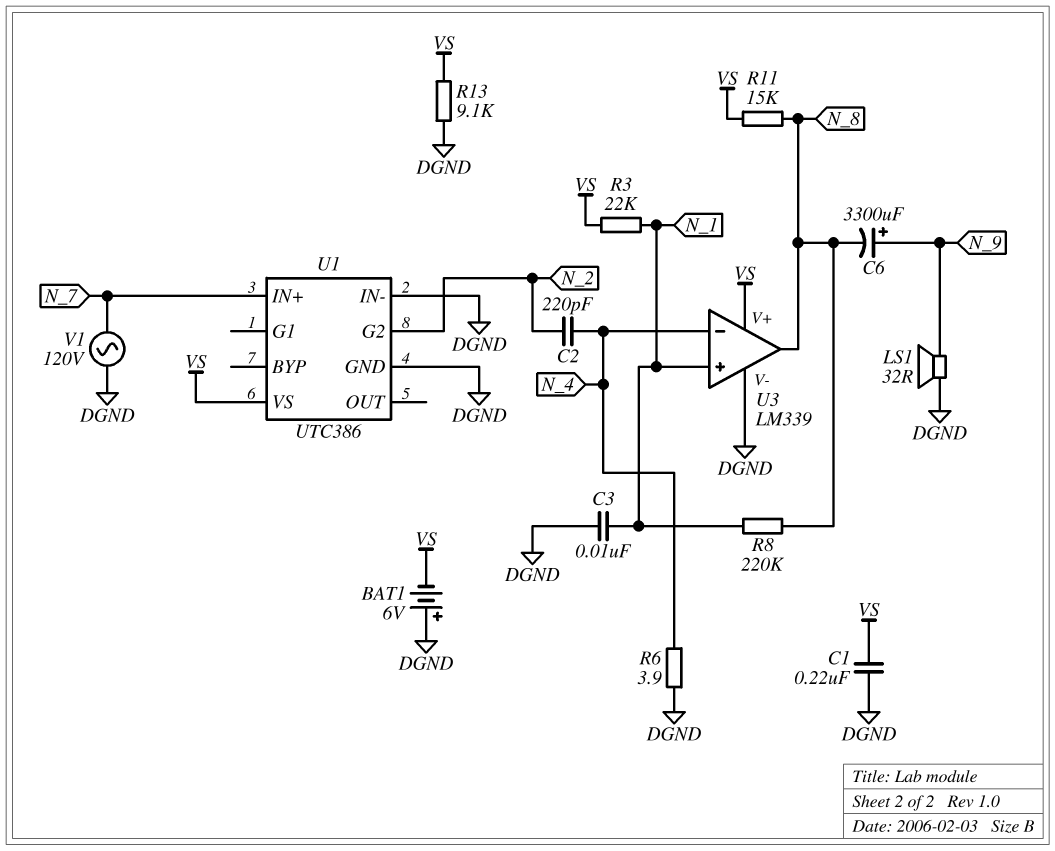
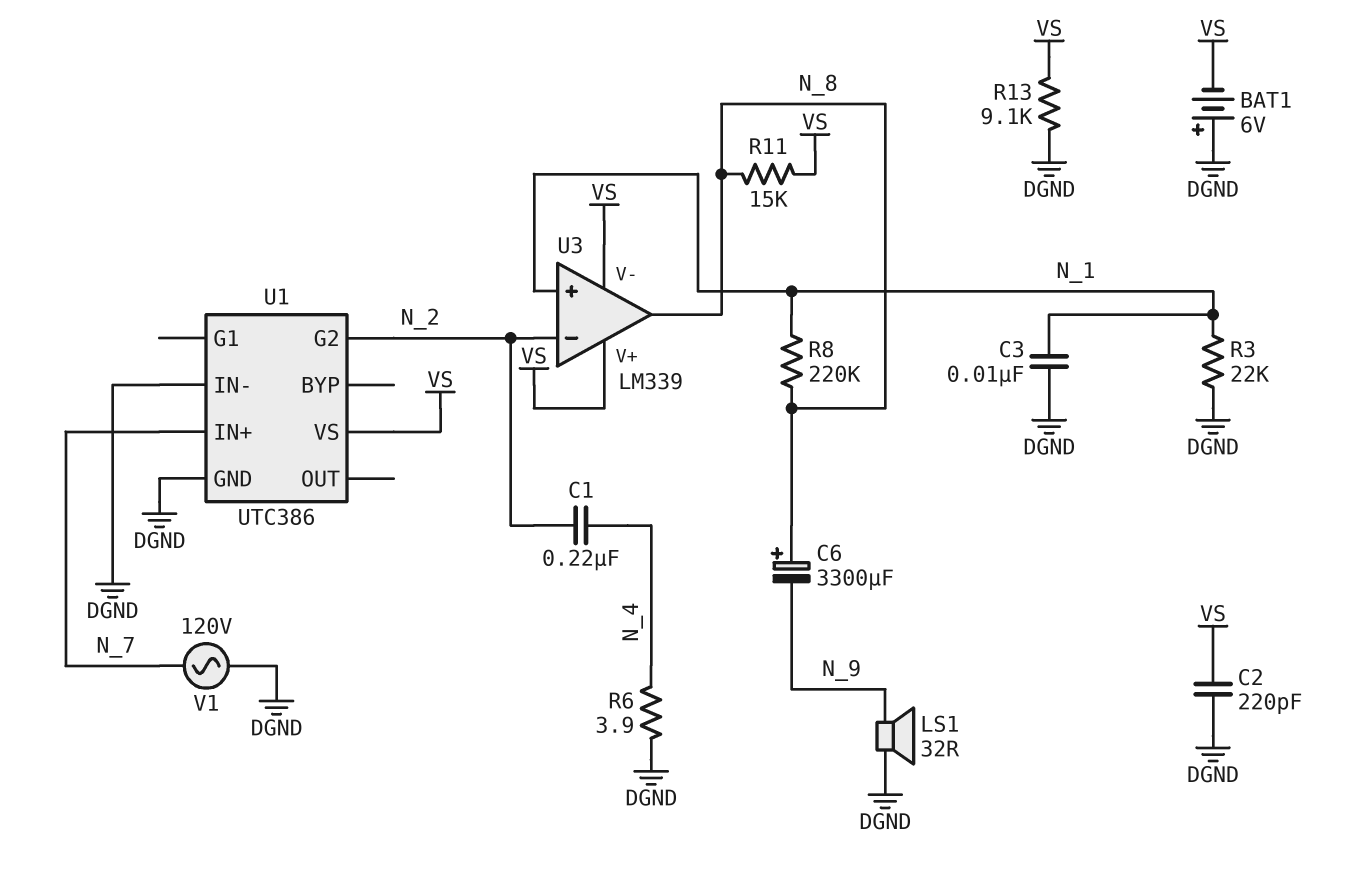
C1: 220nF (DGND, VS) -> 220nF (N_2, N_4)
C2: 220pF (N_2, N_4) -> 220pF (DGND, VS)
C6: 3300uF (plus N_9, minus N_8) -> 3300uF (plus N_8, minus N_9)
R3: 22k (N_1, VS) -> 22k (DGND, N_1)
U3 pin V-: DGND -> VS
U3 pin in-: N_4 -> N_2

